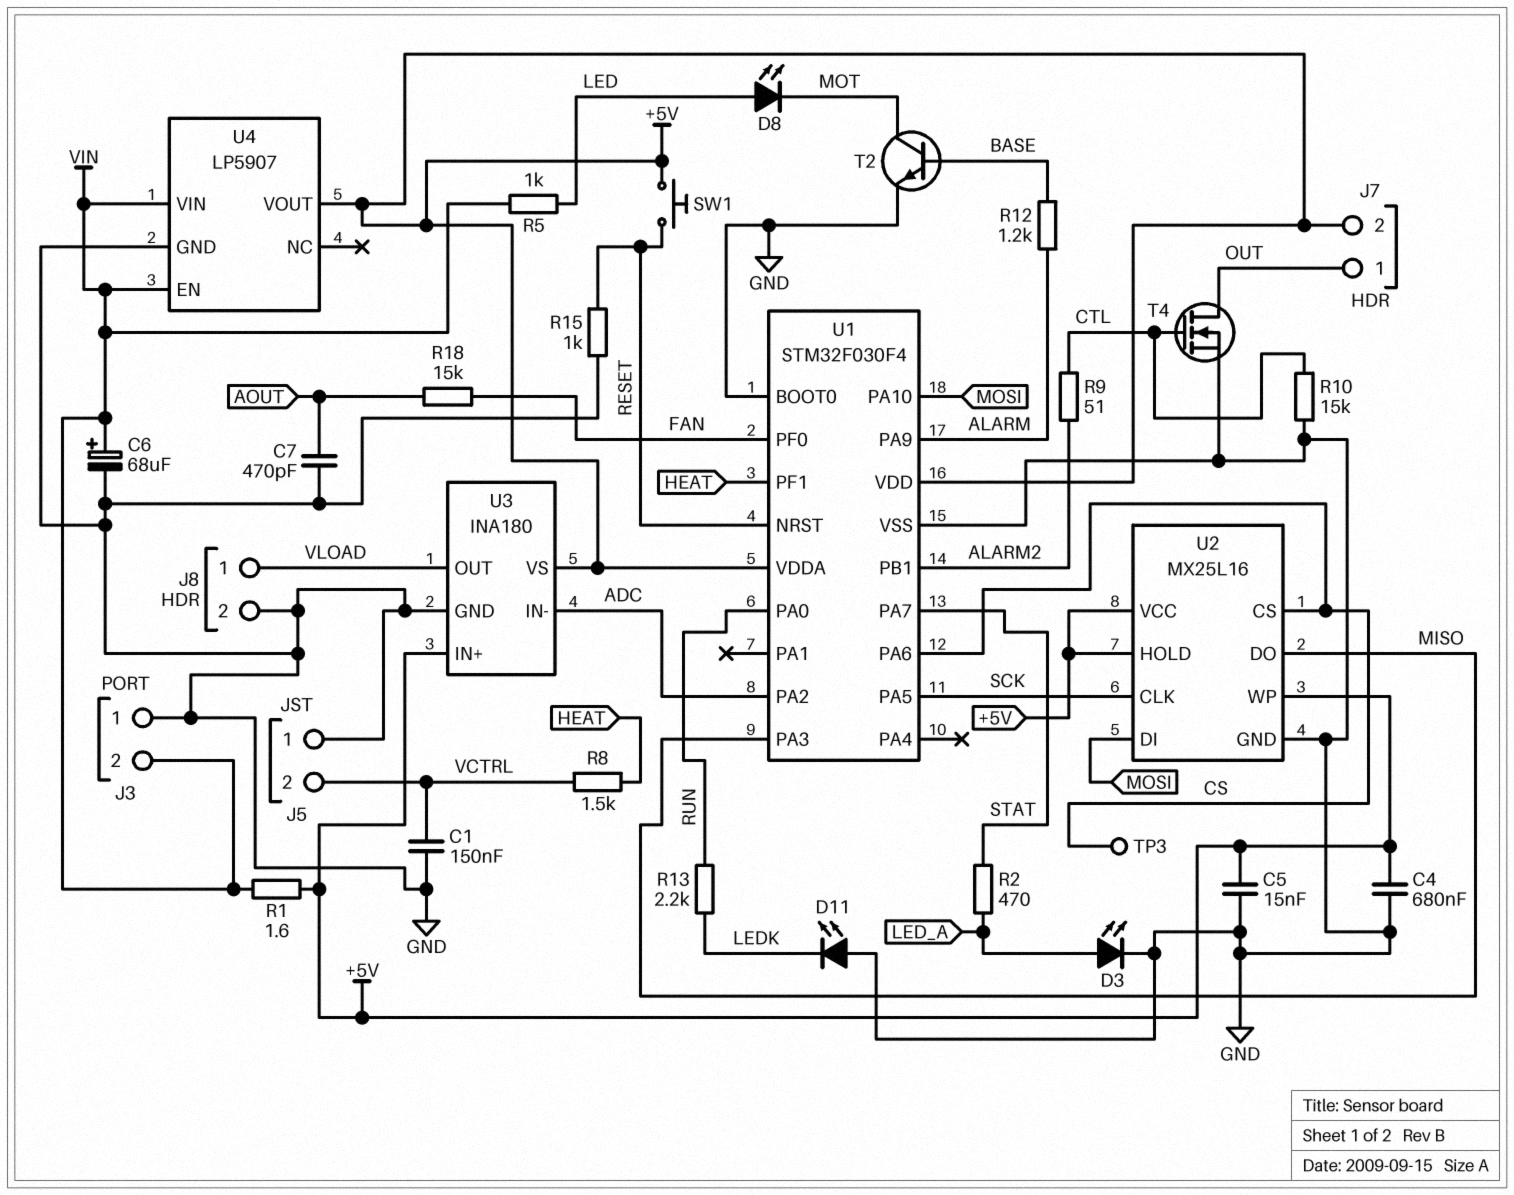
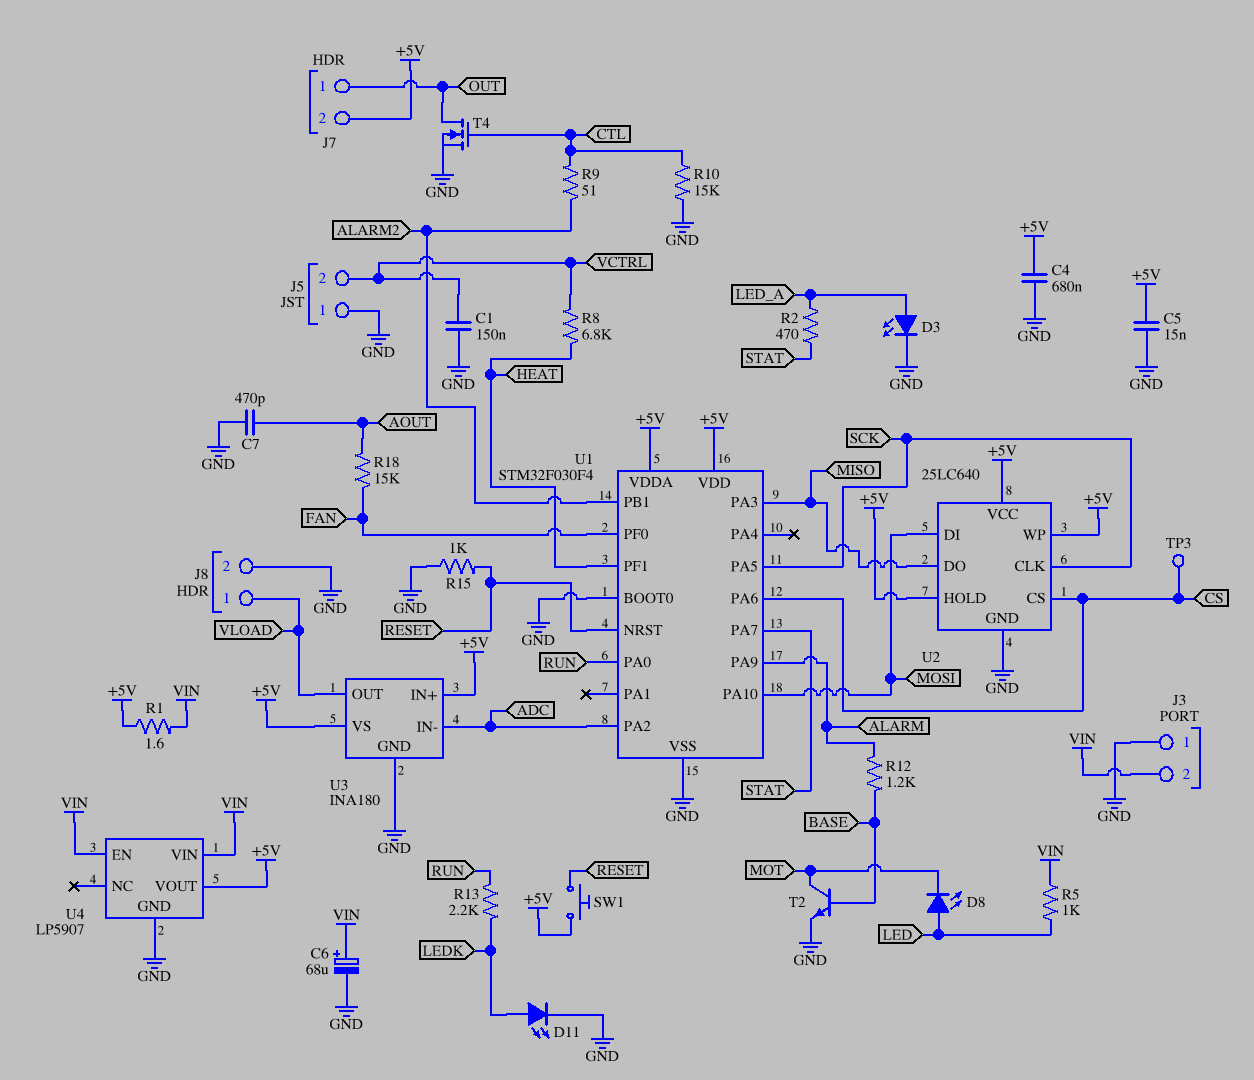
D11: LED (A GND, K LEDK) -> LED (A LEDK, K GND)
R8: 1.5k (HEAT, VCTRL) -> 6.8k (HEAT, VCTRL)
U2: MX25L16 -> 25LC640

